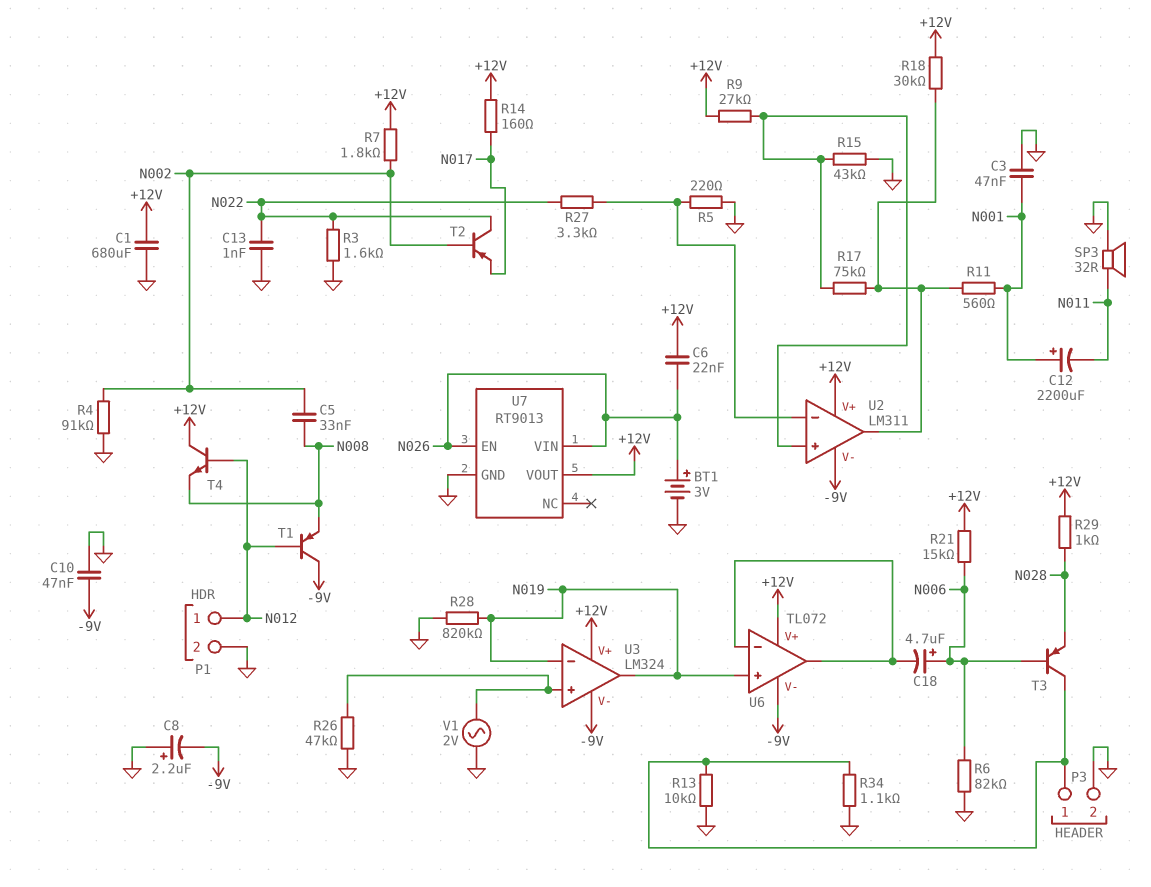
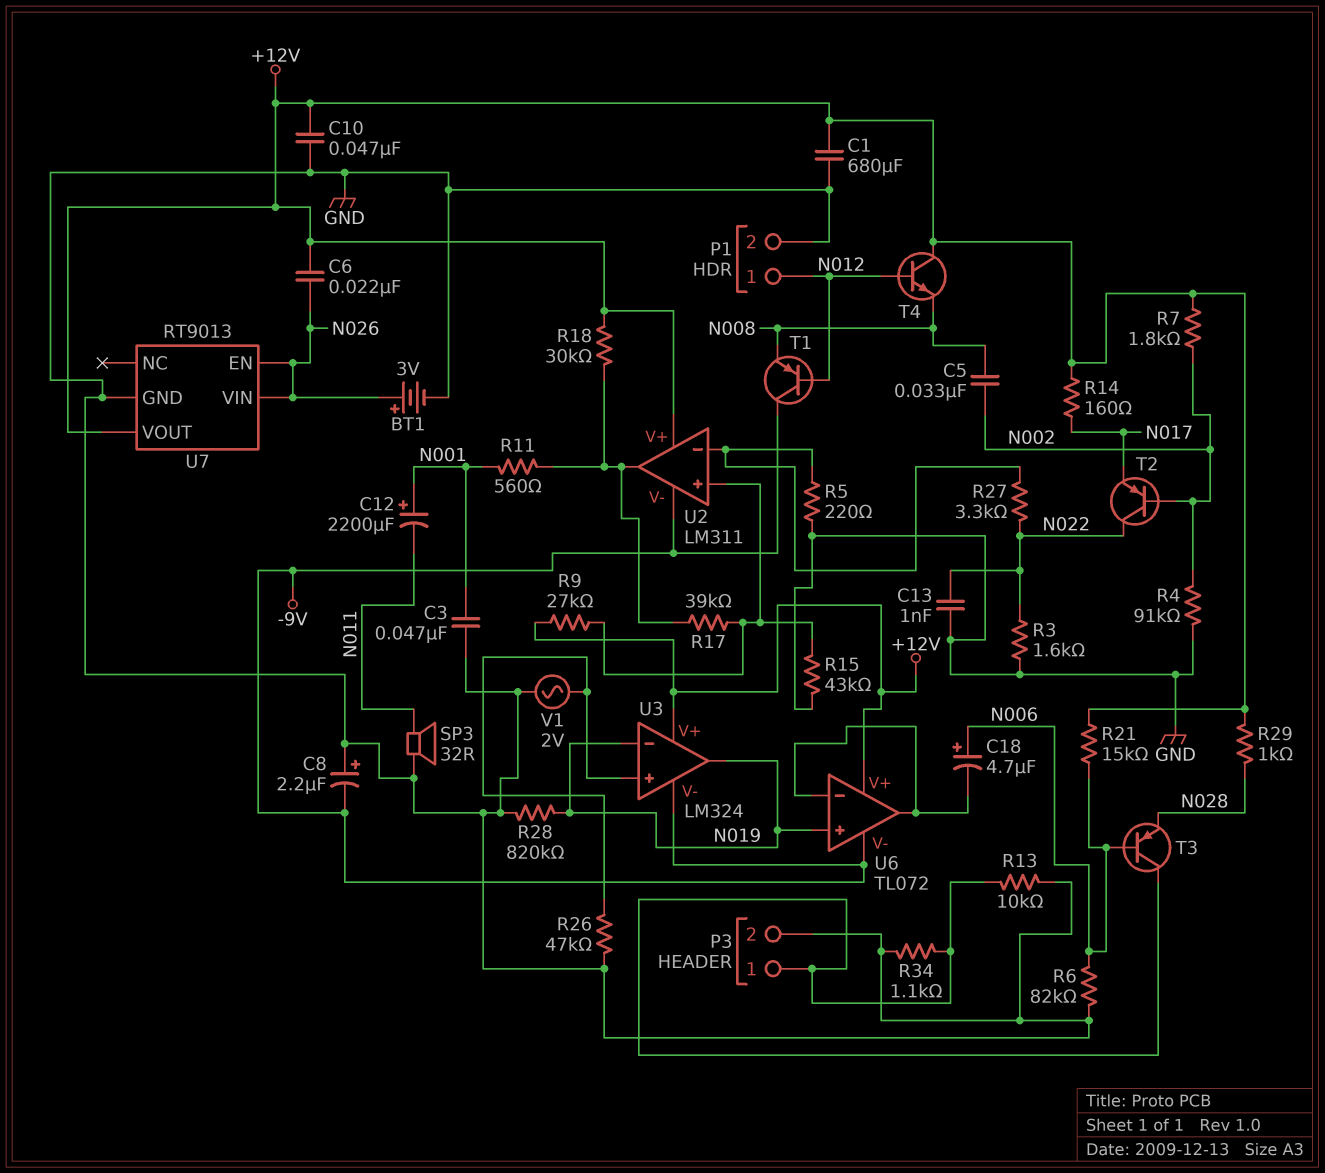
C10: 47nF (-9V, GND) -> 47nF (+12V, GND)
R17: 75k (U2/in+, U2/out) -> 39k (U2/in+, U2/out)

